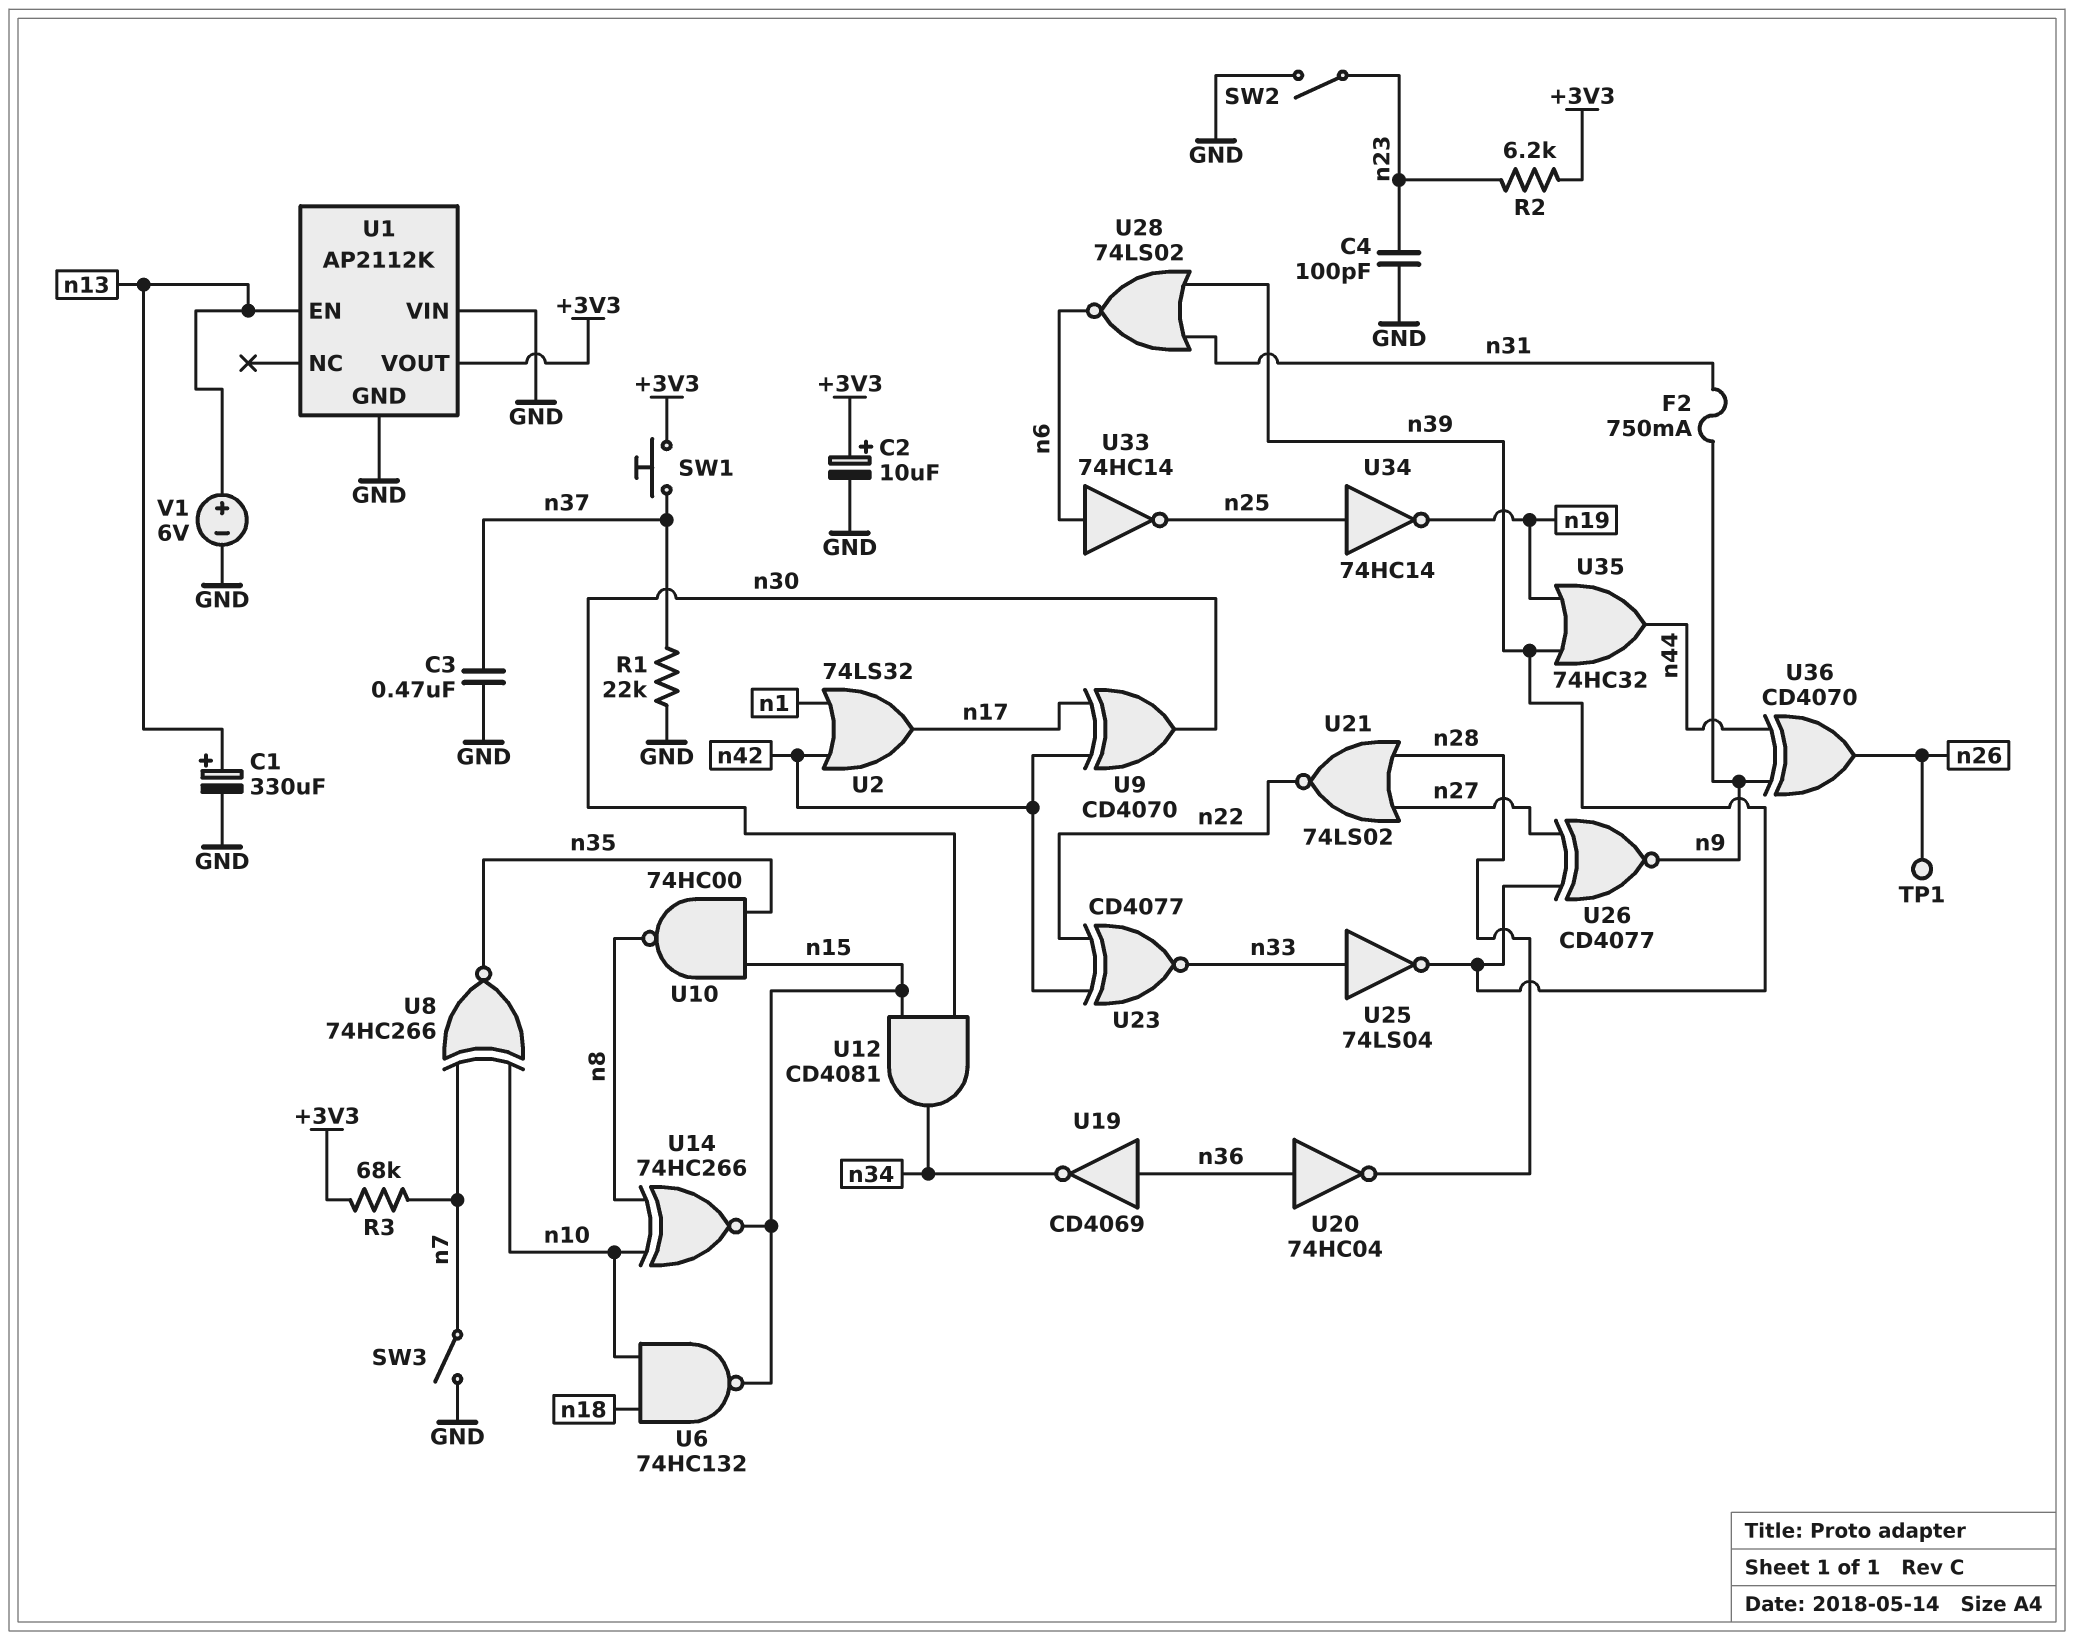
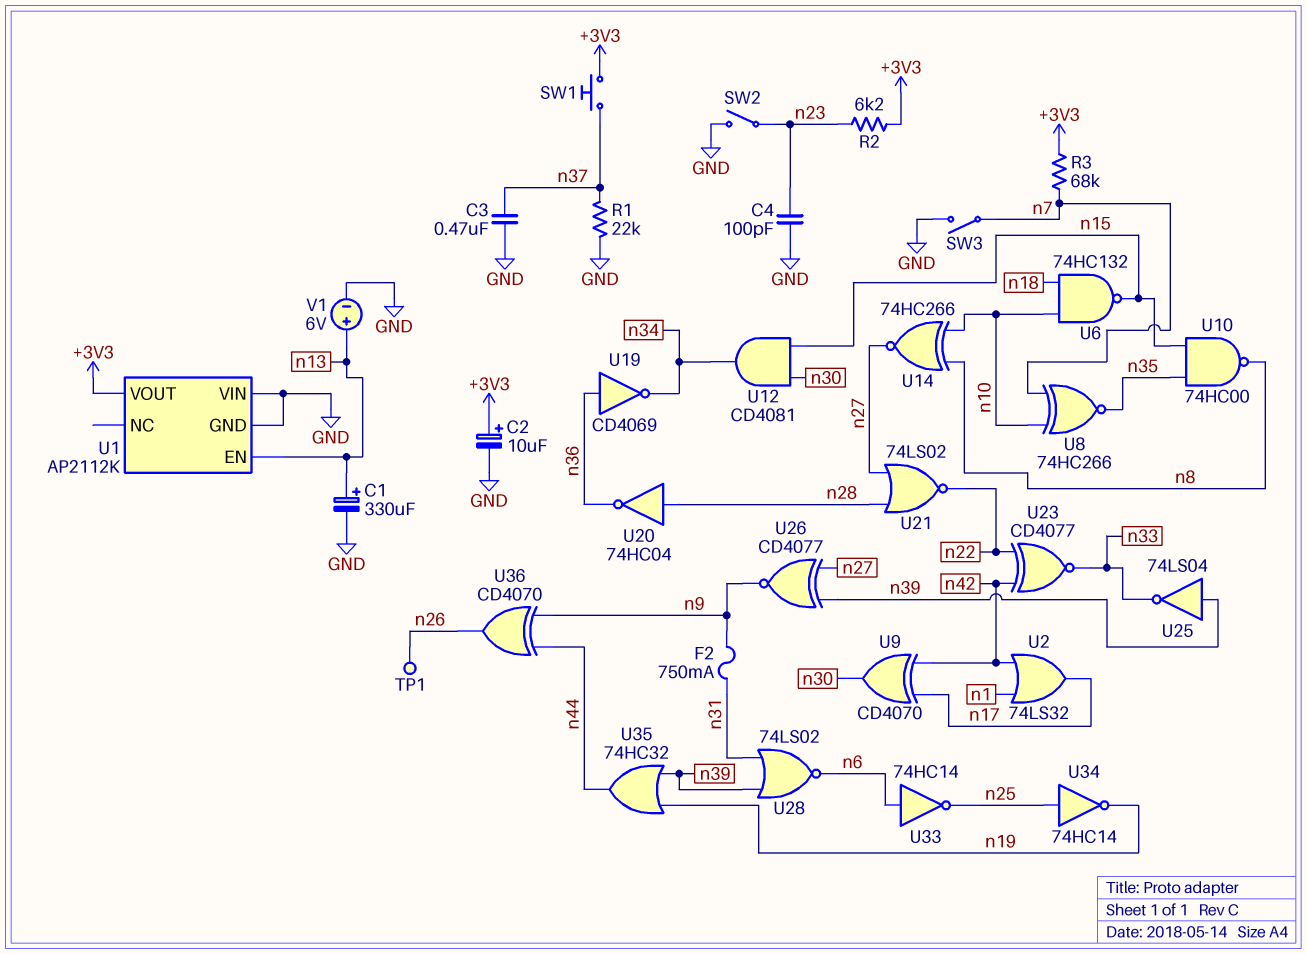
U14: XNOR 74HC266 (in n8, in n10, out n15) -> XNOR 74HC266 (in n8, in n10, out n27)
U20: NOT 74HC04 (in n36, out n28) -> NOT 74HC04 (in n28, out n36)
U25: NOT 74LS04 (in n33, out n39) -> NOT 74LS04 (in n39, out n33)

